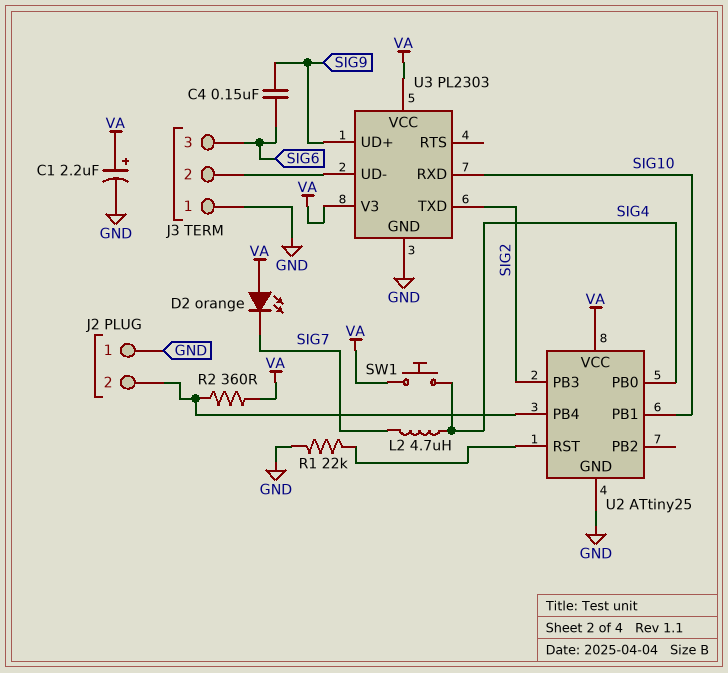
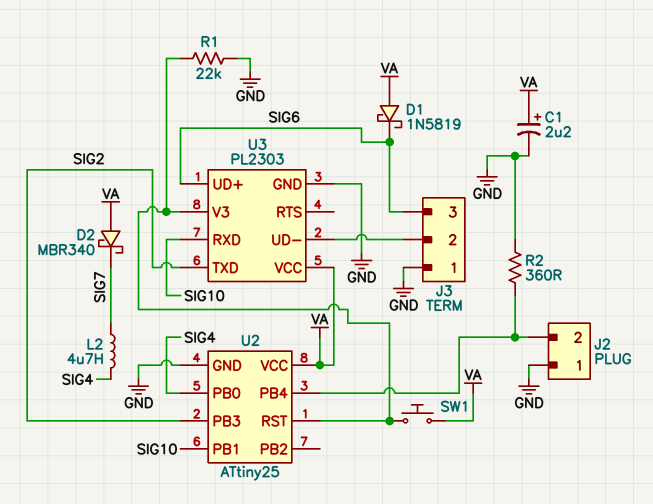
C4: 150nF (SIG6, SIG9) -> none
D1: none -> schottky 1N5819 (A VA, K SIG6)
D2: LED orange (A VA, K SIG7) -> schottky MBR340 (A VA, K SIG7)
R2: 360 (J2/2, VA) -> 360 (GND, J2/2)
SW1: button (SIG4, VA) -> button (U2/RST, VA)
U3 pin UD+: SIG9 -> SIG6
U3 pin V3: VA -> U2/RST

